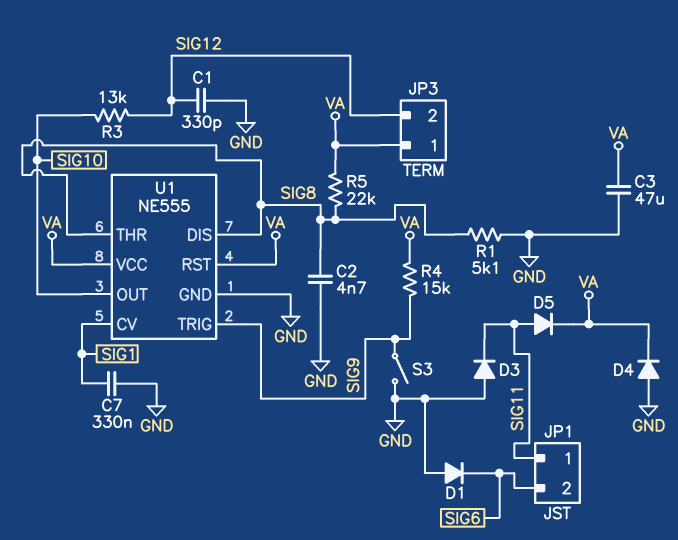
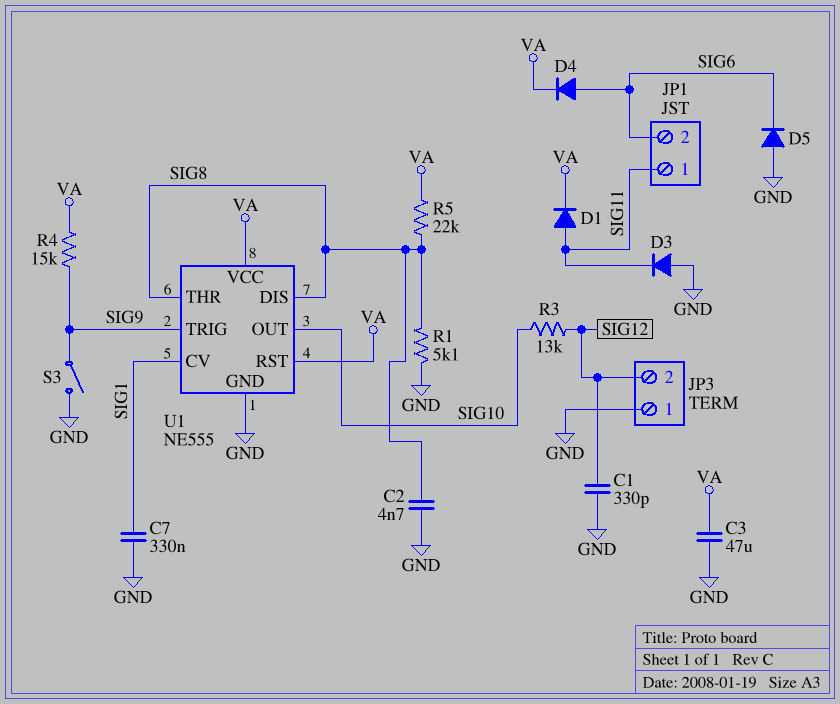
D1: diode (A GND, K SIG6) -> diode (A SIG11, K VA)
D4: diode (A GND, K VA) -> diode (A SIG6, K VA)
D5: diode (A SIG11, K VA) -> diode (A GND, K SIG6)
JP3 pin 1: VA -> GND

